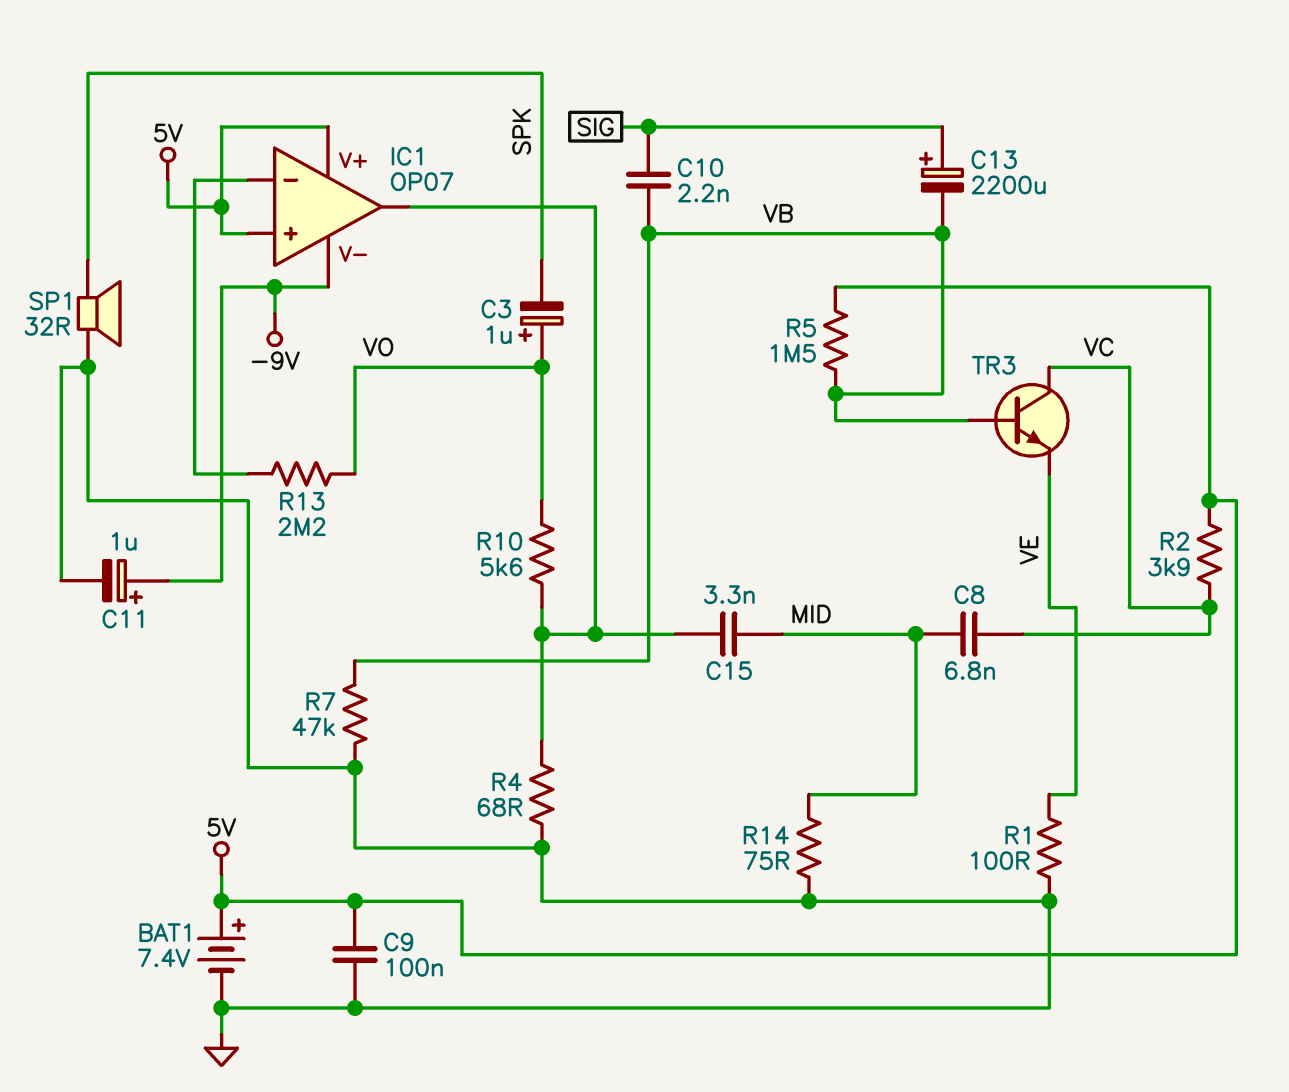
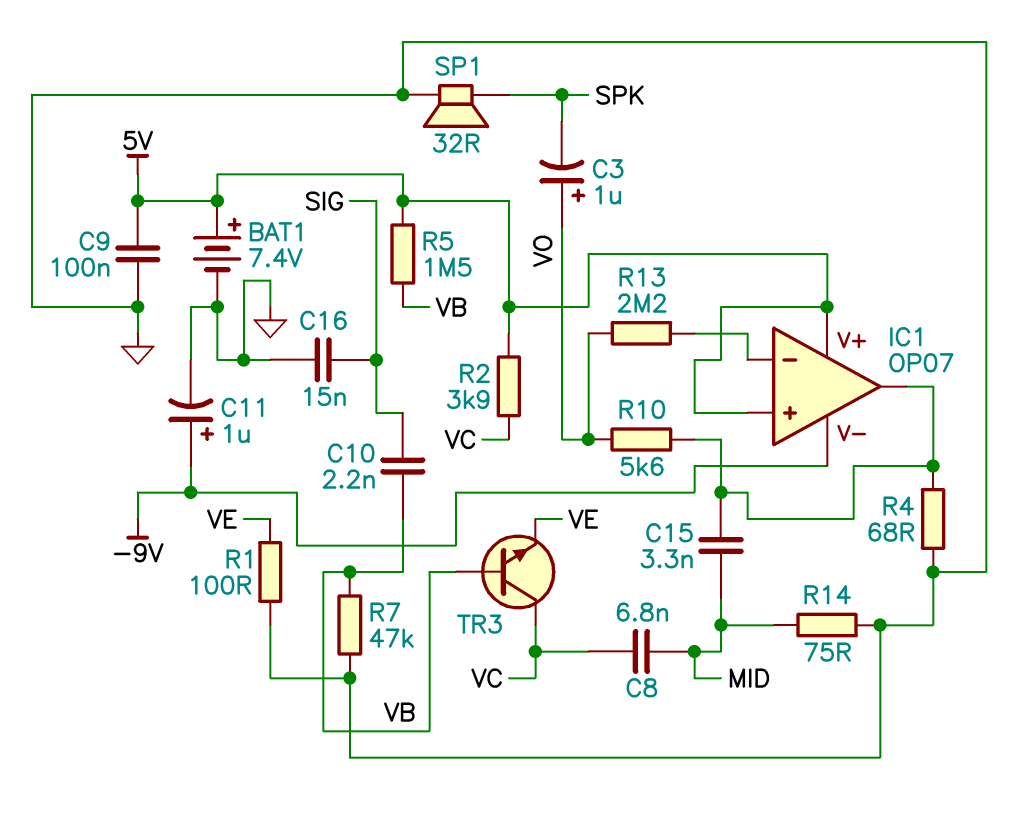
C13: 2200uF (plus SIG, minus VB) -> none
C16: none -> 15nF (GND, SIG)

